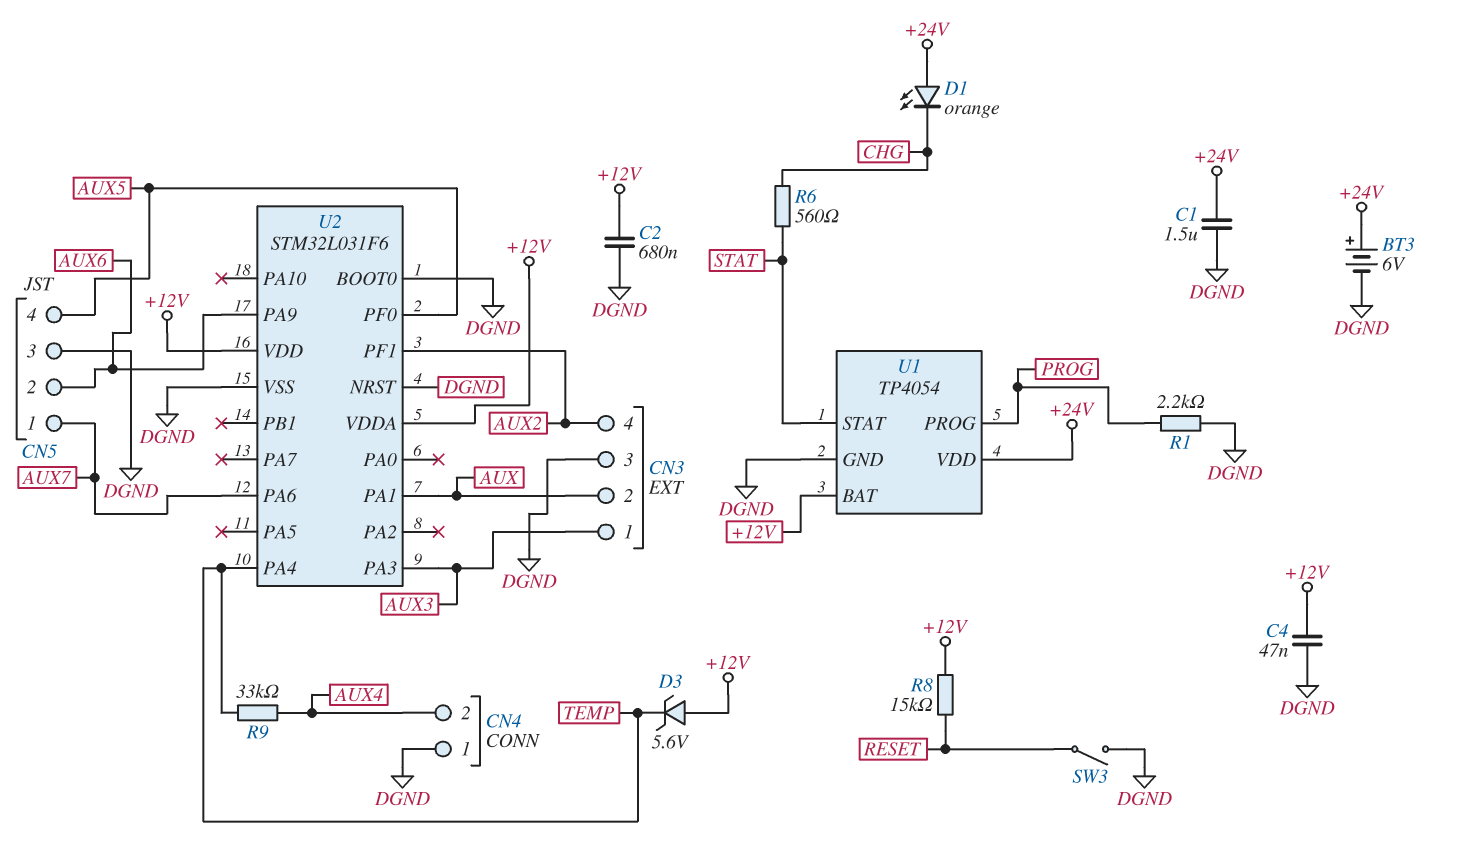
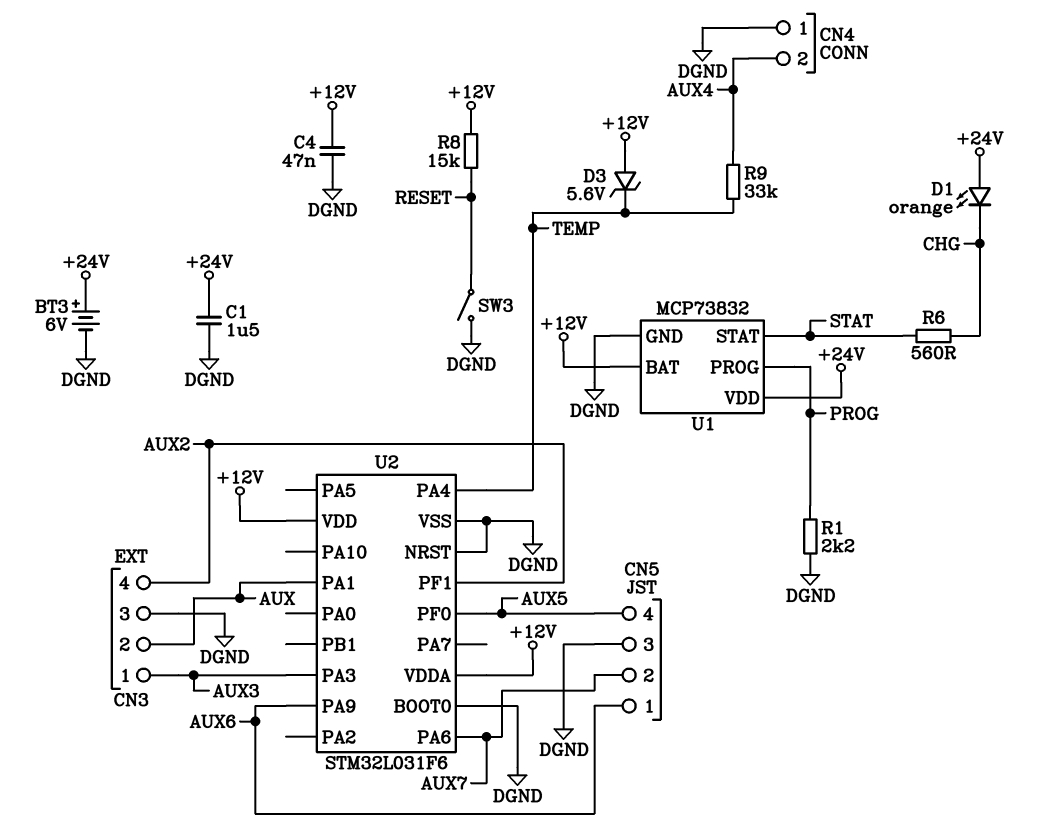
C2: 680nF (+12V, DGND) -> none
CN5 pin 1: AUX7 -> AUX6
CN5 pin 2: AUX6 -> AUX7
U1: TP4054 -> MCP73832

